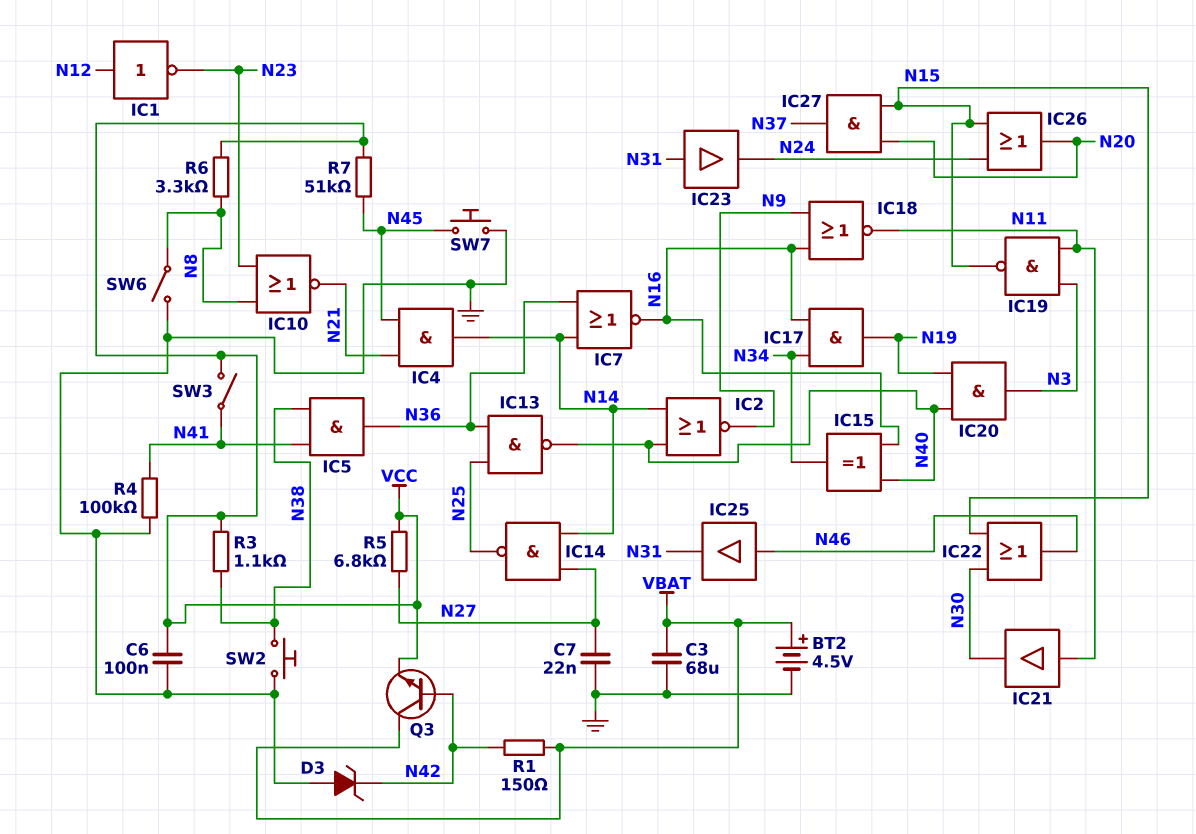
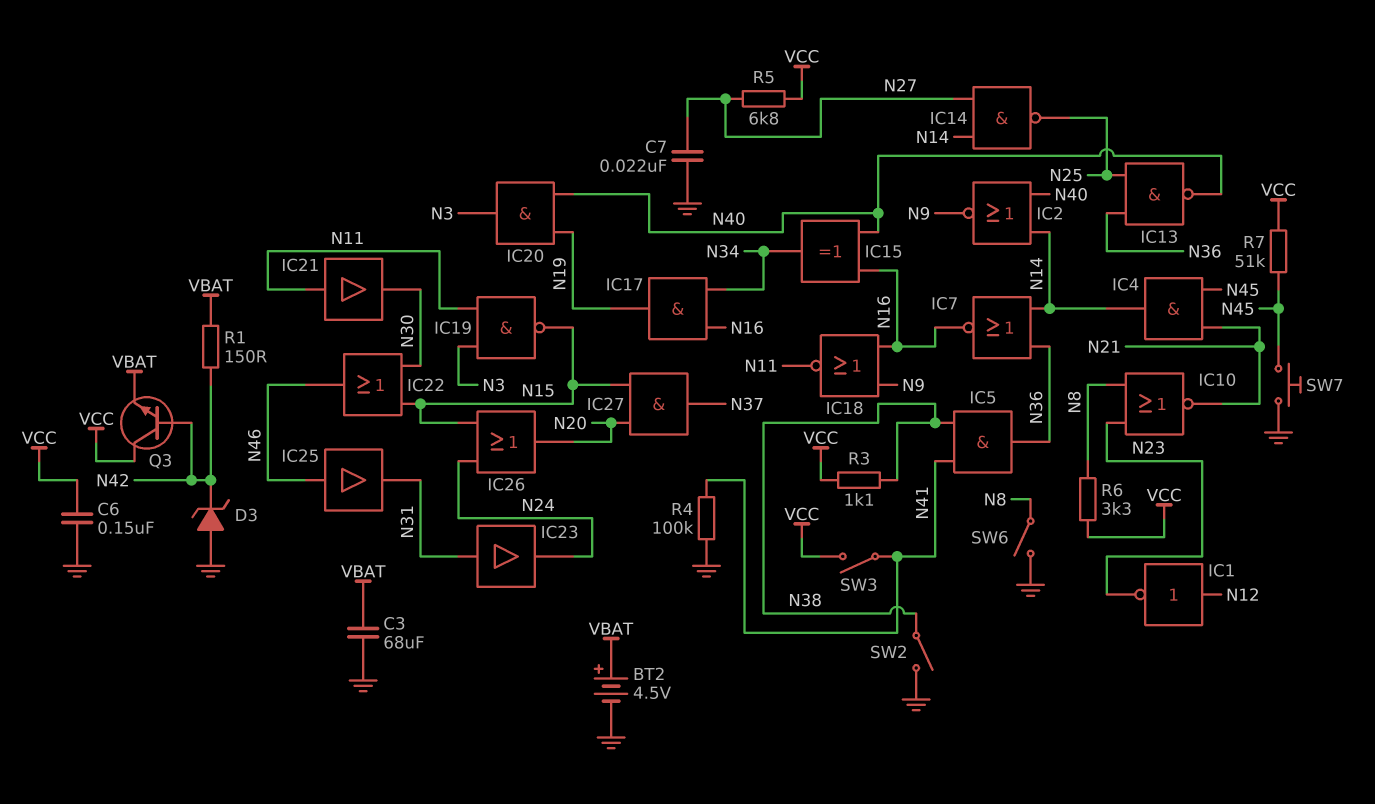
C6: 100nF (GND, VCC) -> 150nF (GND, VCC)
Q3: NPN (B N42, C VBAT, E VCC) -> NPN (B N42, C VCC, E VBAT)
SW2: button (GND, N38) -> switch (GND, N38)

